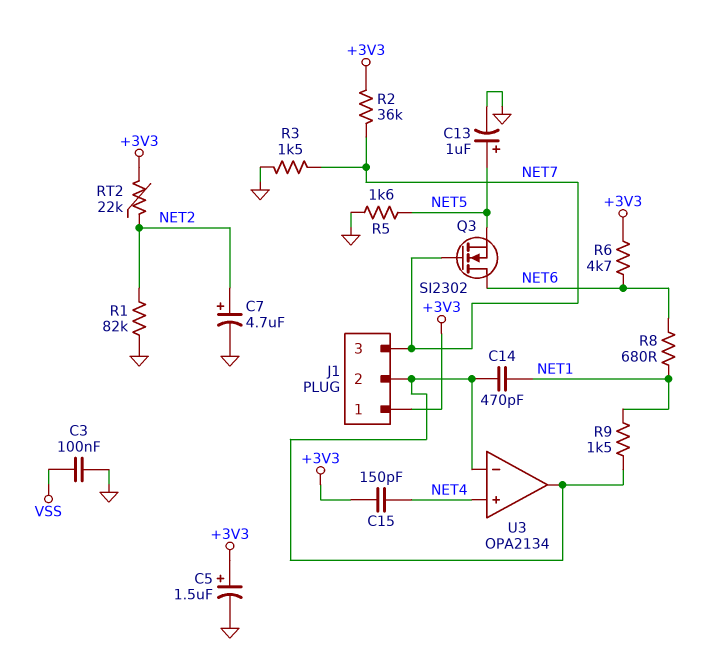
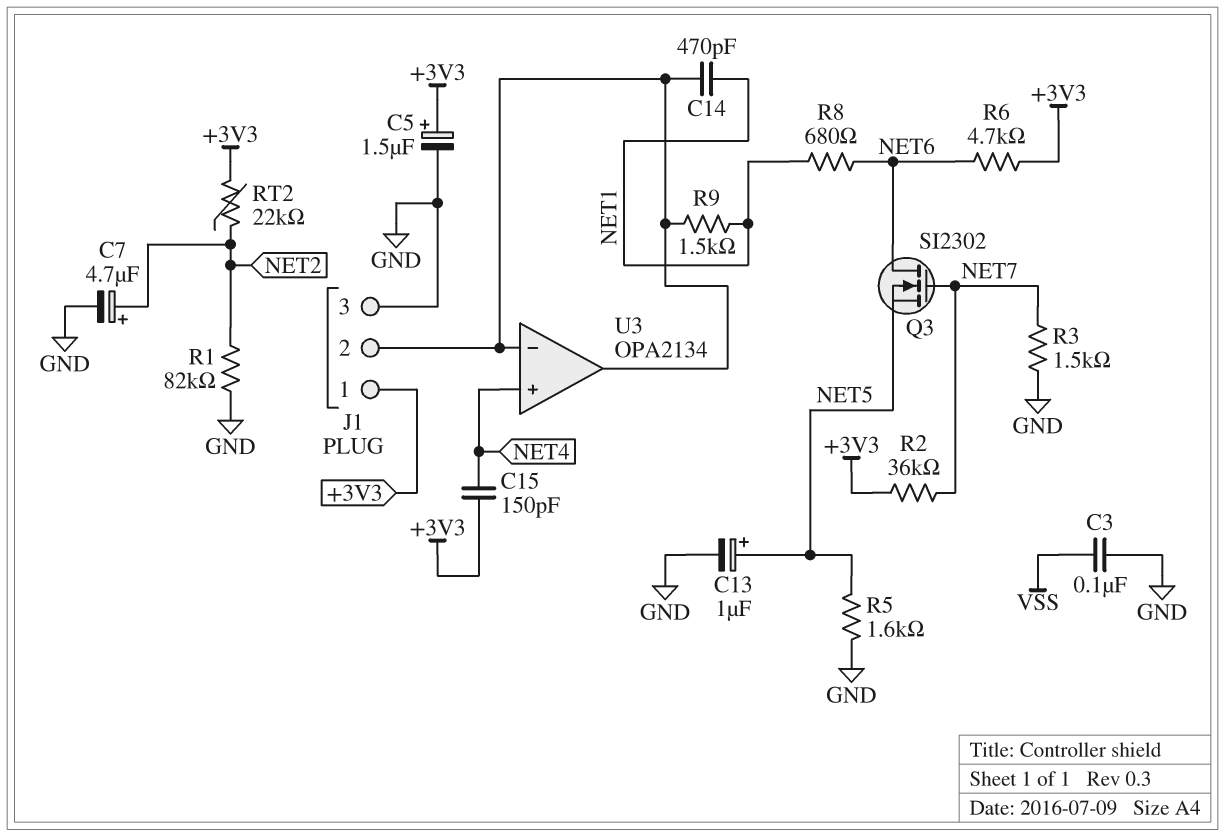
J1 pin 3: NET7 -> GND

